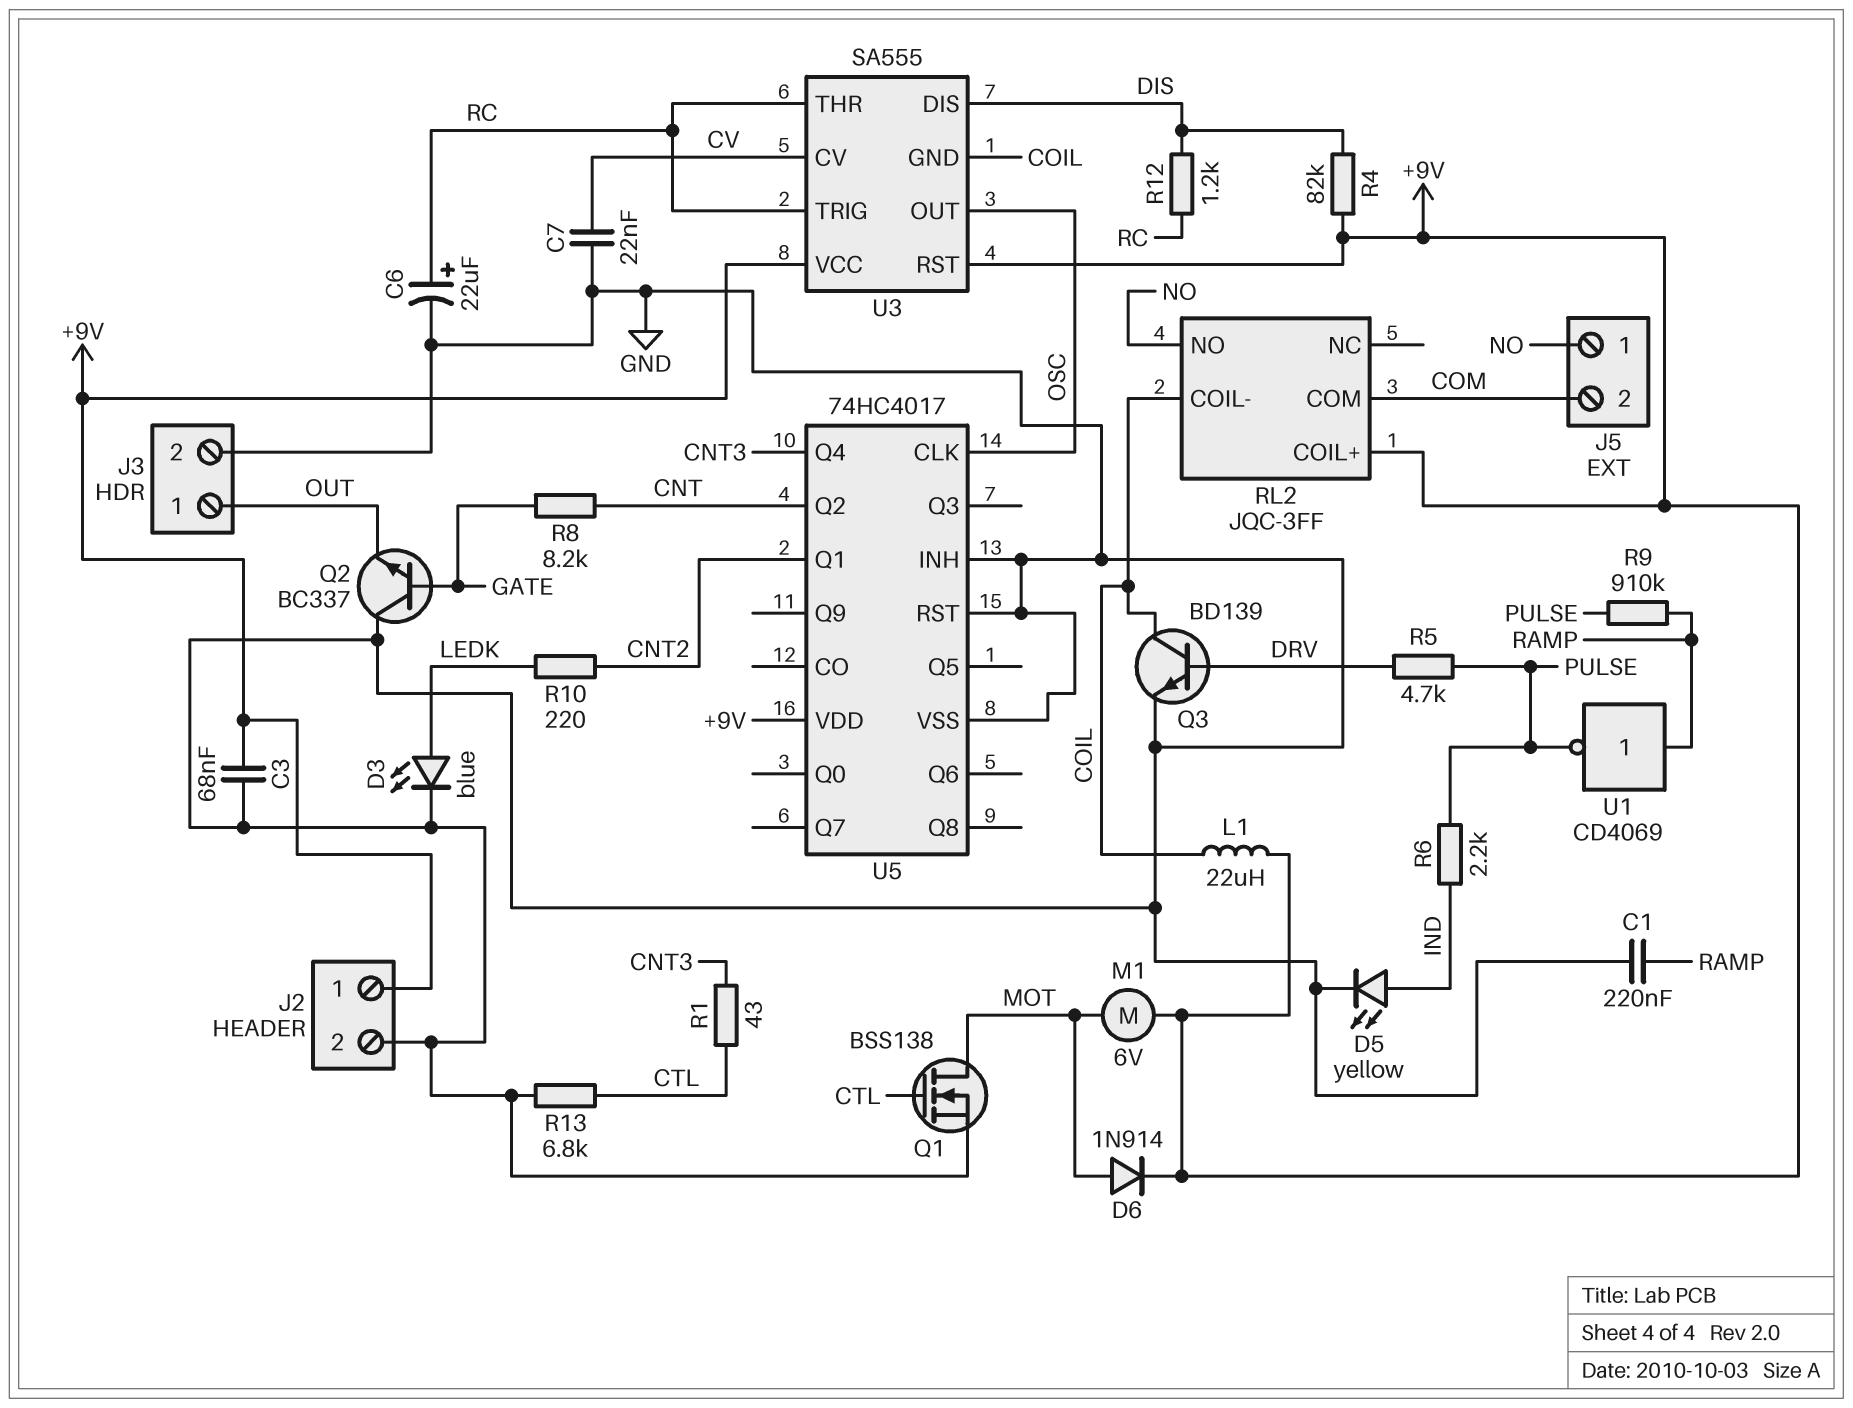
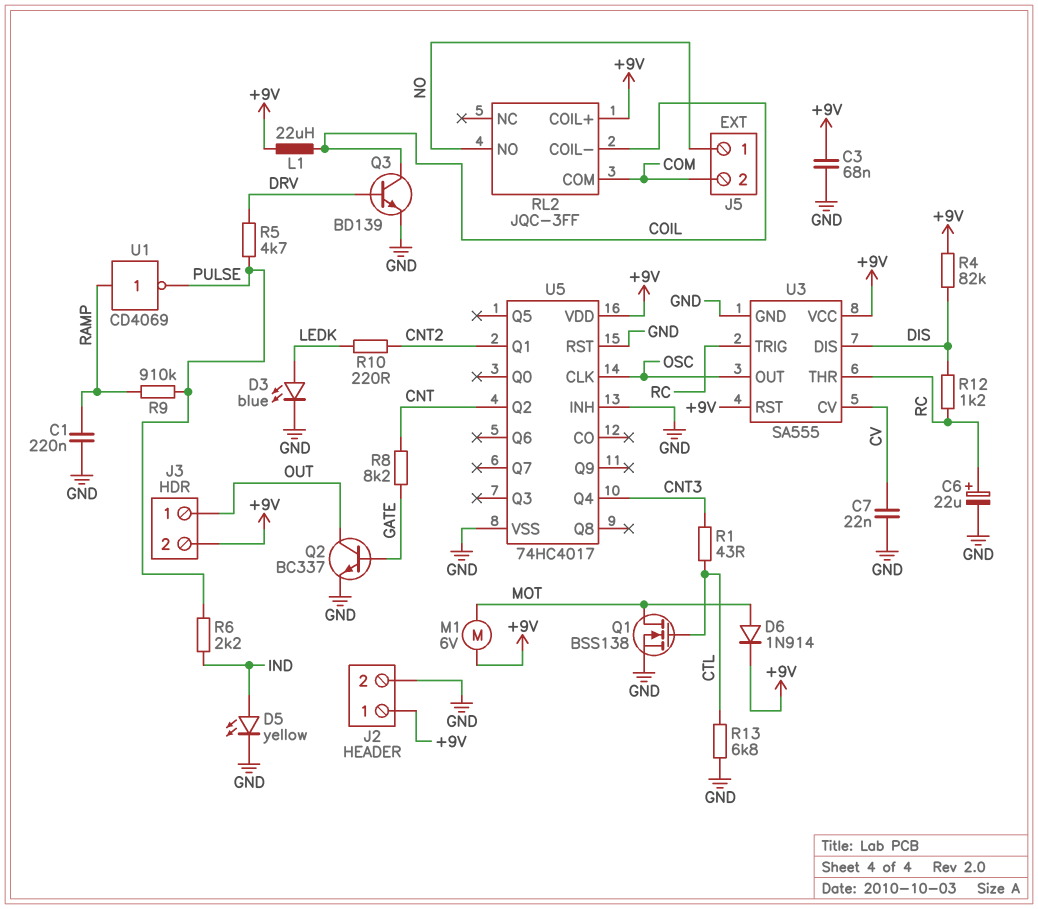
J3 pin 2: GND -> +9V
Q2: NPN BC337 (B GATE, C GND, E OUT) -> NPN BC337 (B GATE, C OUT, E GND)
U3 pin GND: COIL -> GND

